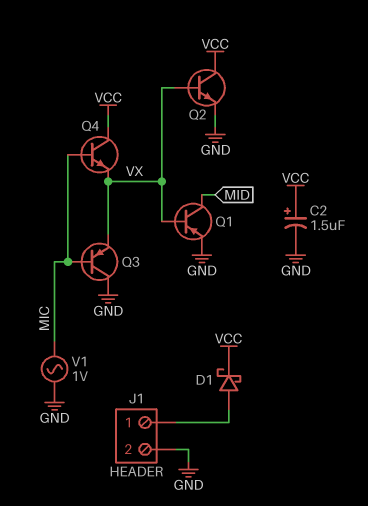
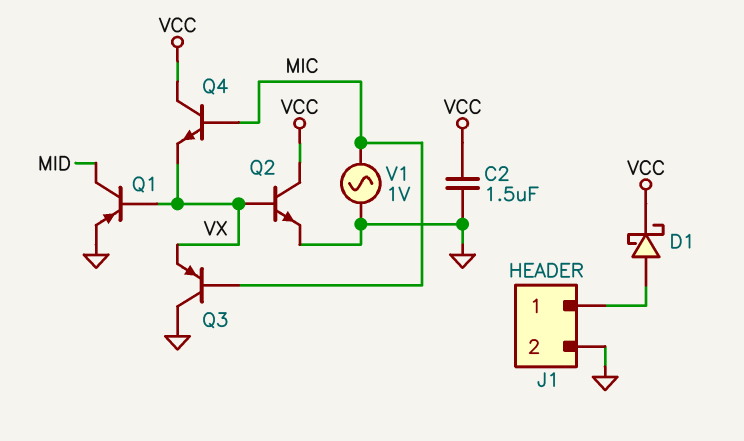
C2: 1.5uF (plus VCC, minus GND) -> 1.5uF (GND, VCC)

